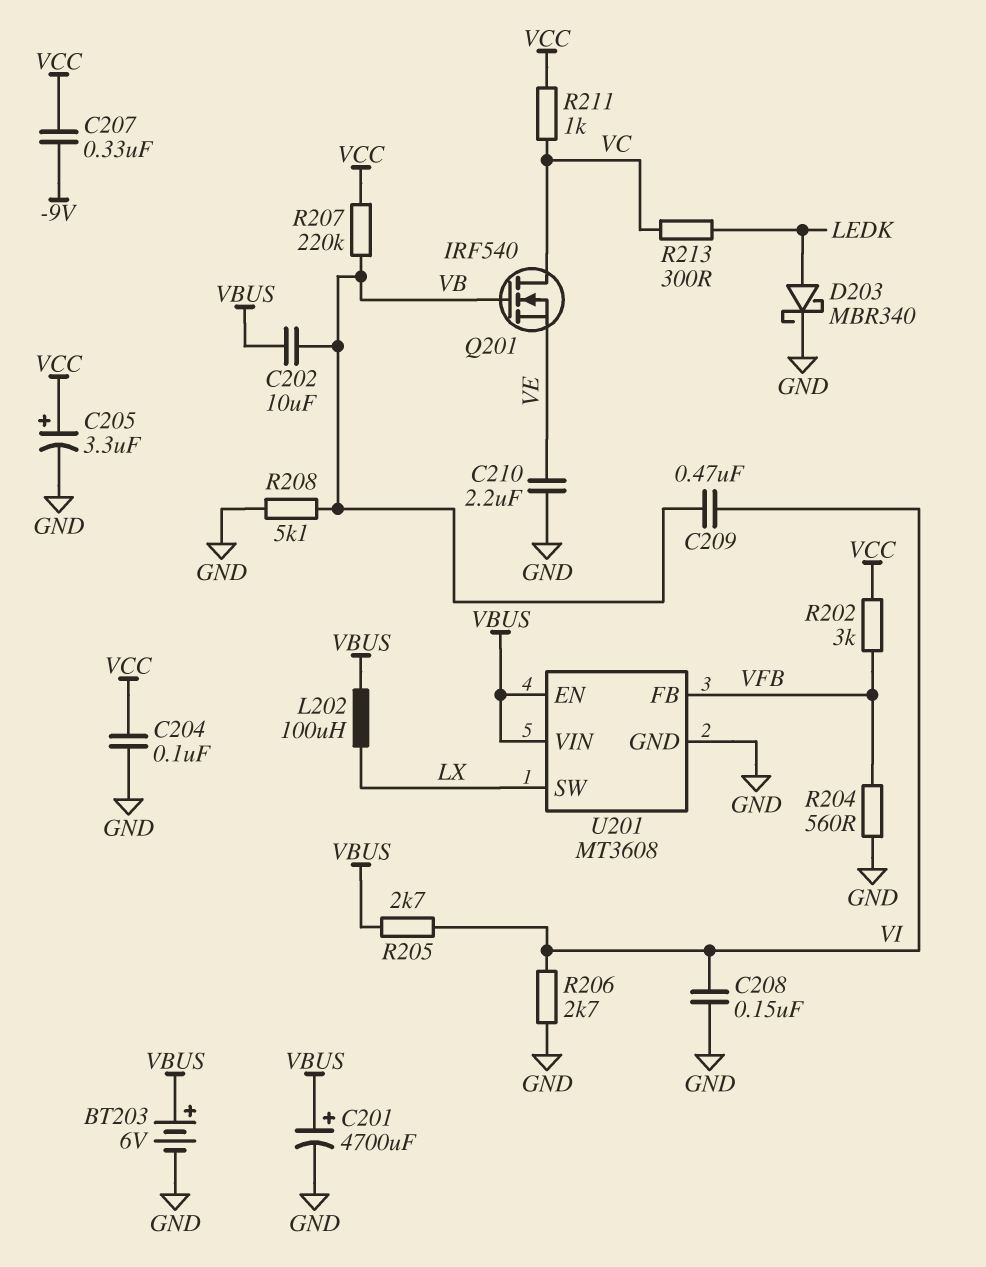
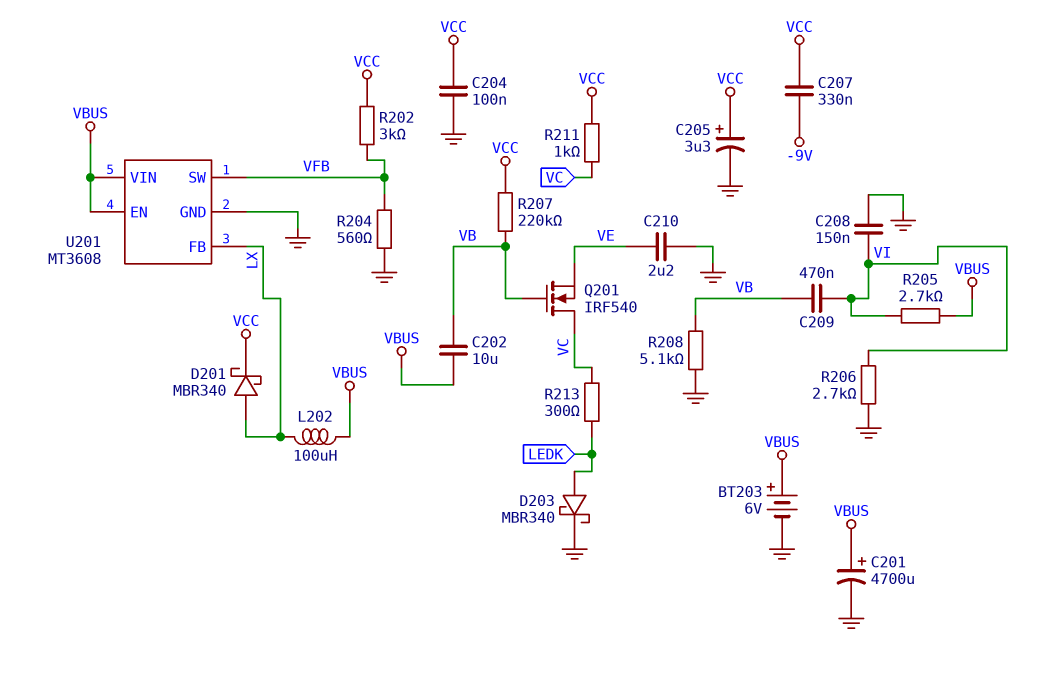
D201: none -> schottky MBR340 (A LX, K VCC)
U201 pin FB: VFB -> LX
U201 pin SW: LX -> VFB

